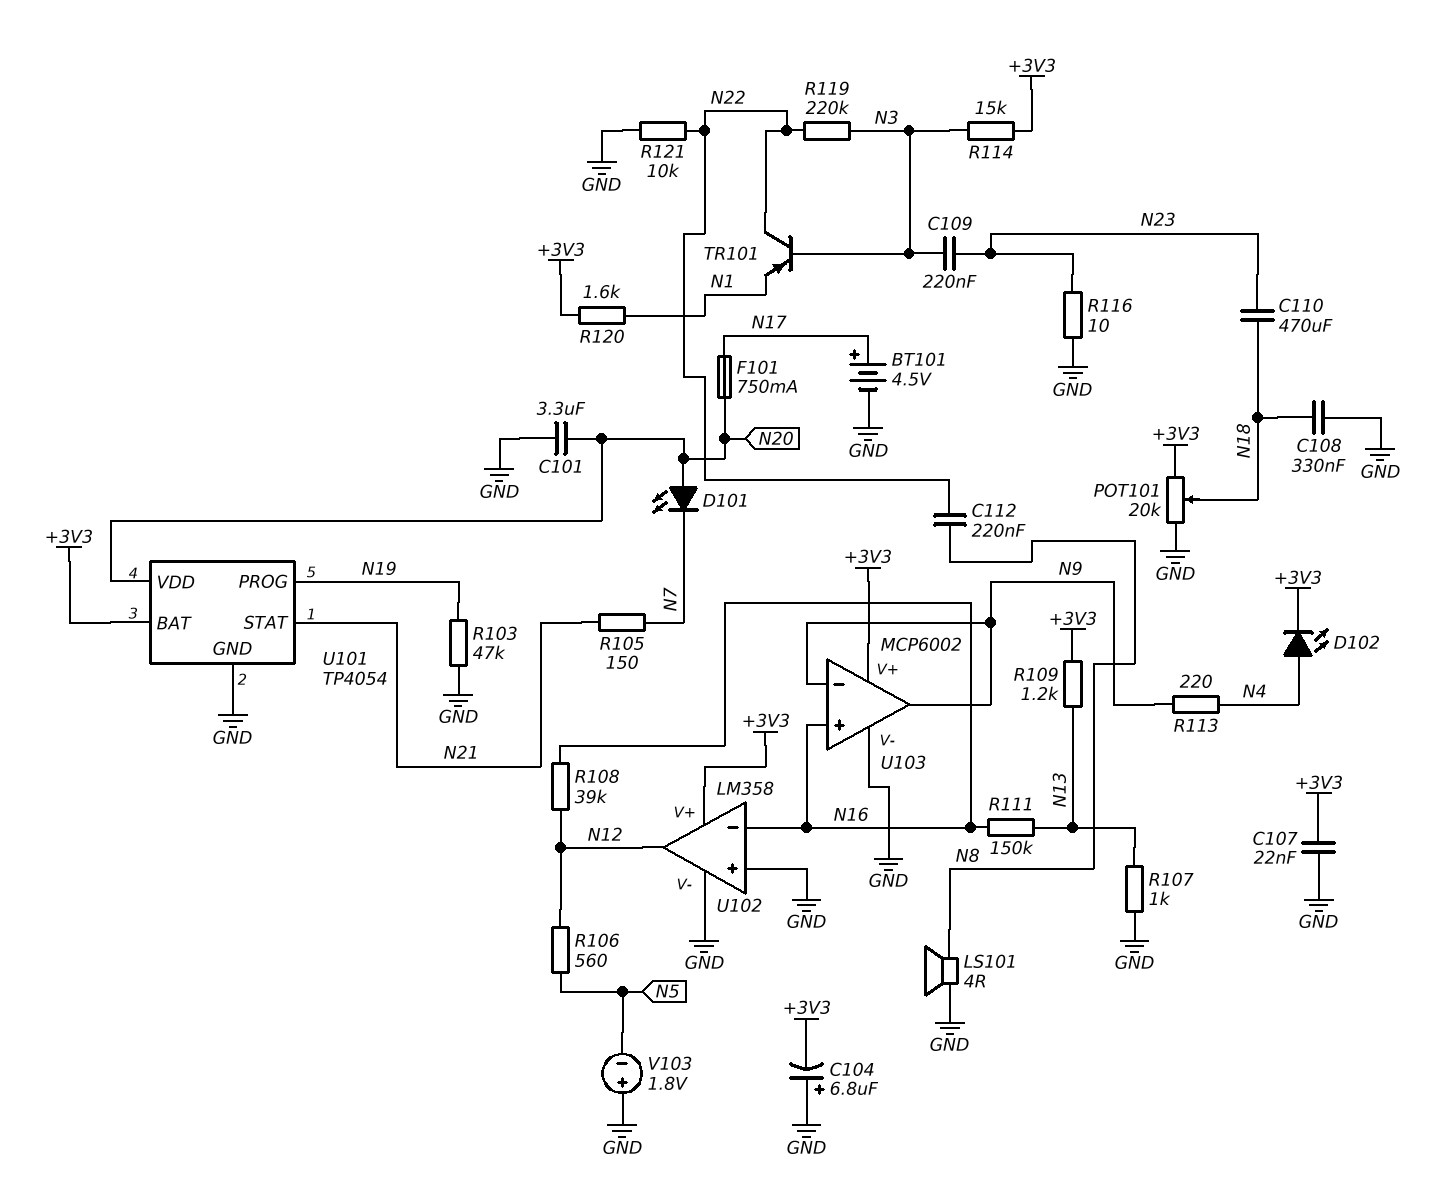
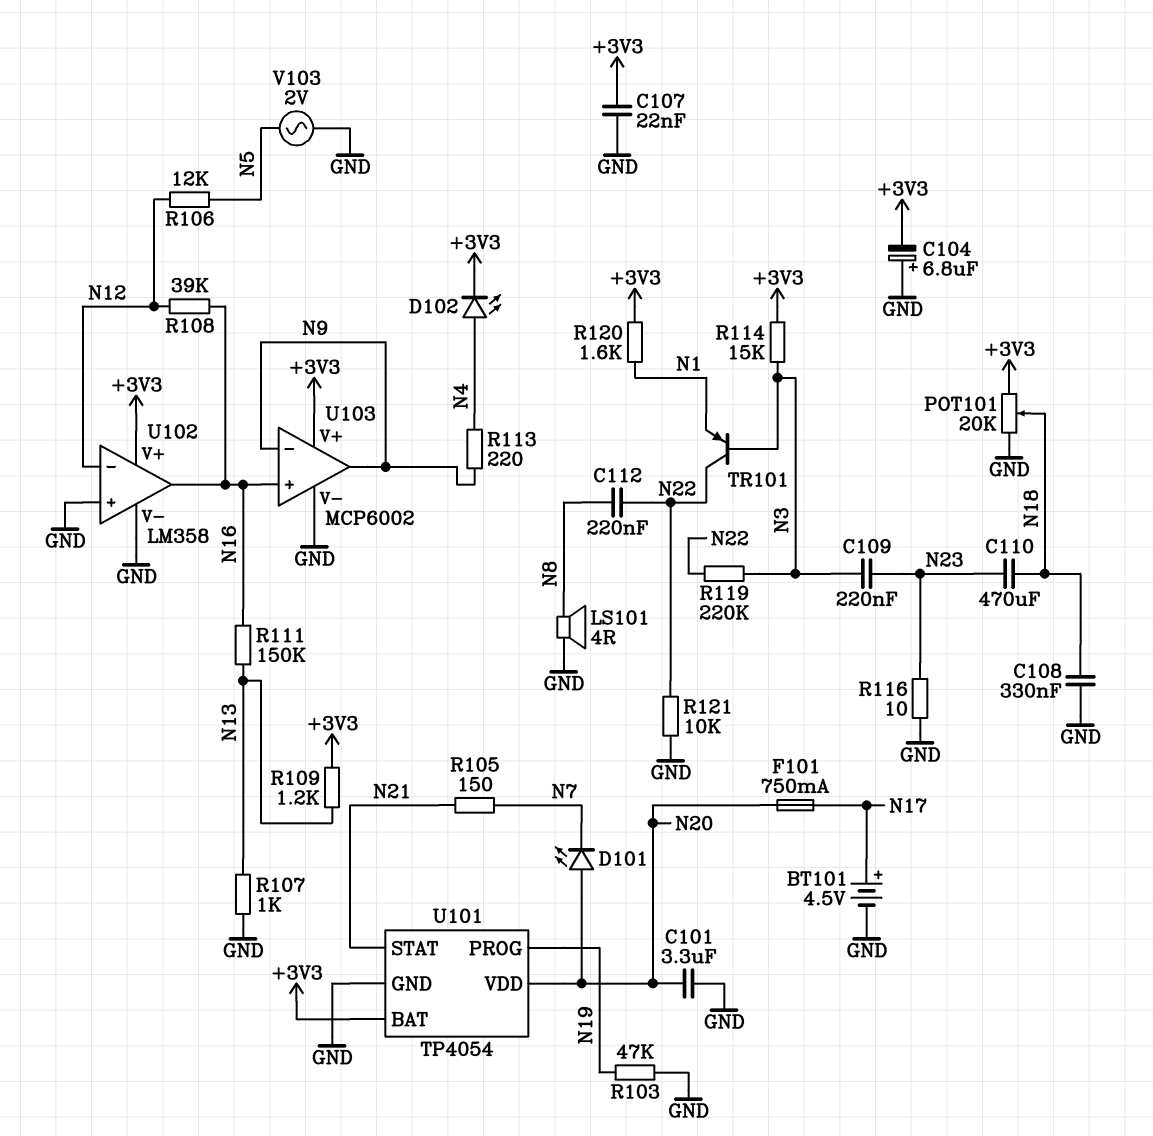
R106: 560 (N5, N12) -> 12k (N5, N12)
U102 pin in-: N16 -> N12
U102 pin out: N12 -> N16
V103: 1.8V (plus GND, minus N5) -> AC 2V (GND, N5)

